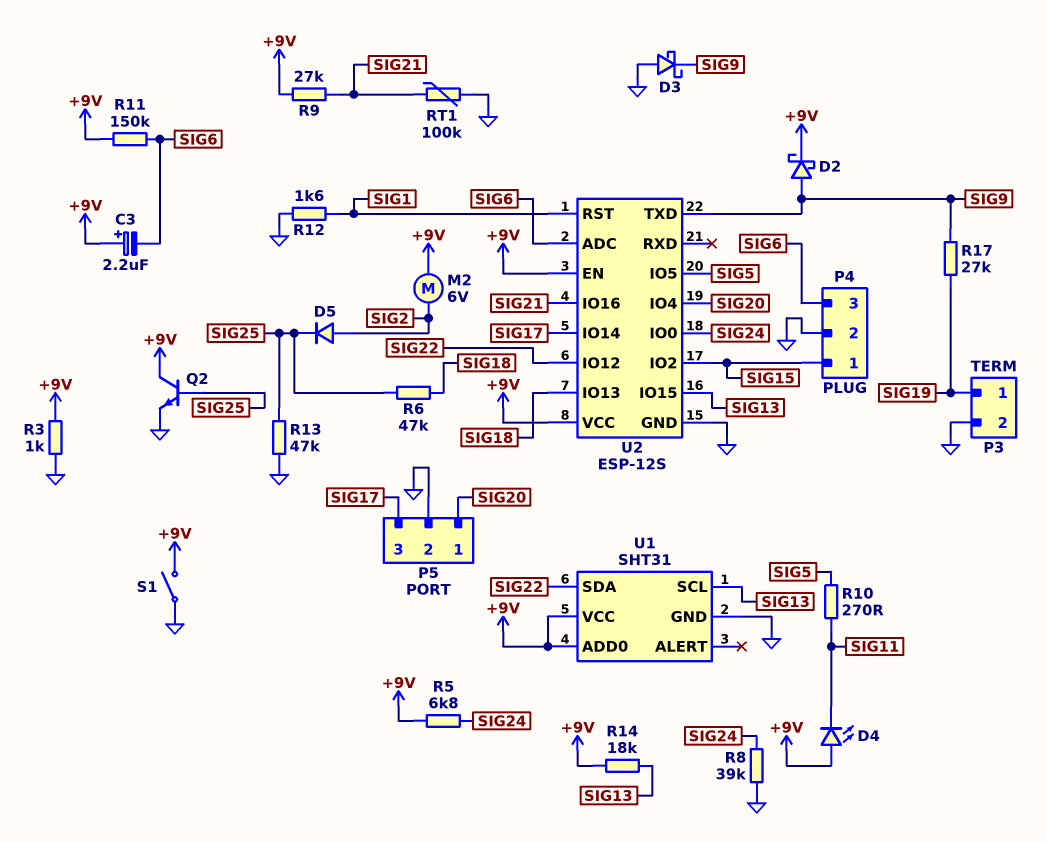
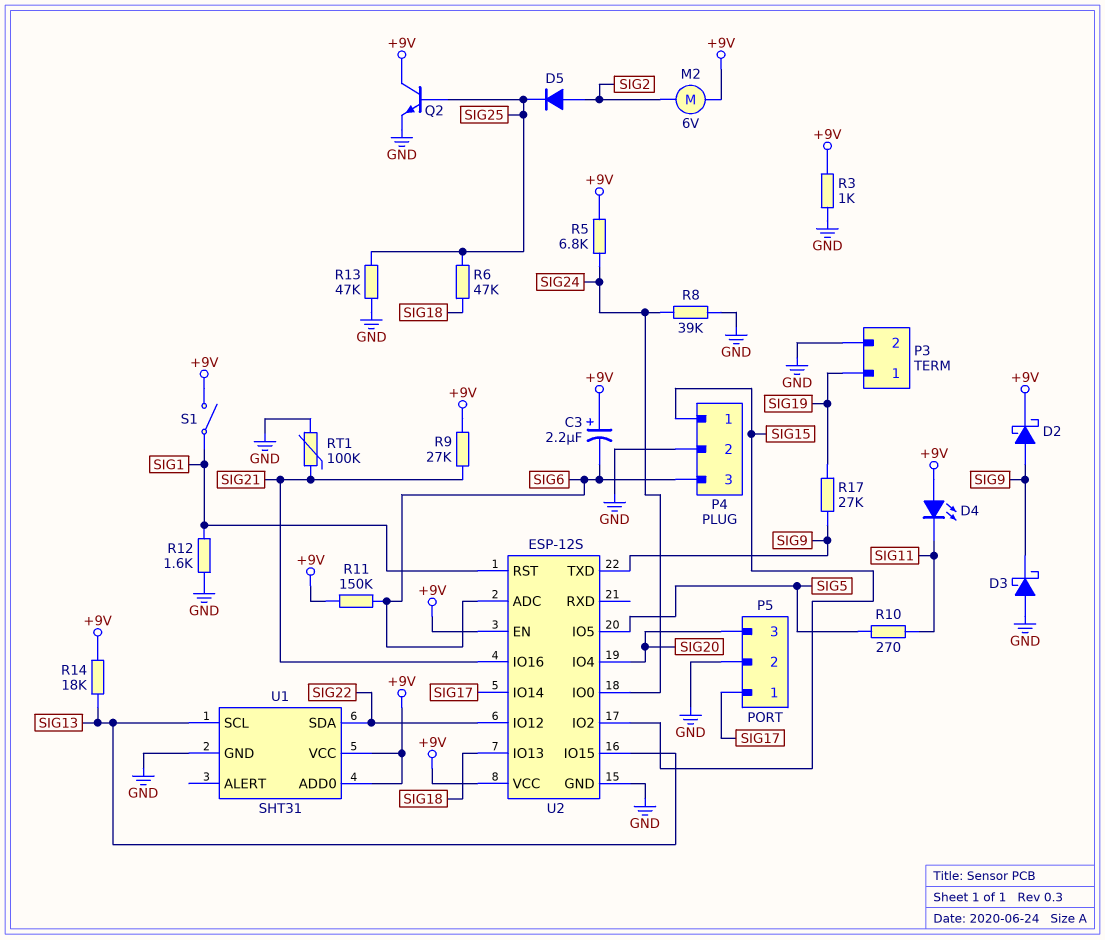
P5 pin 1: SIG20 -> SIG17
P5 pin 3: SIG17 -> SIG20
S1: switch (+9V, GND) -> switch (+9V, SIG1)

